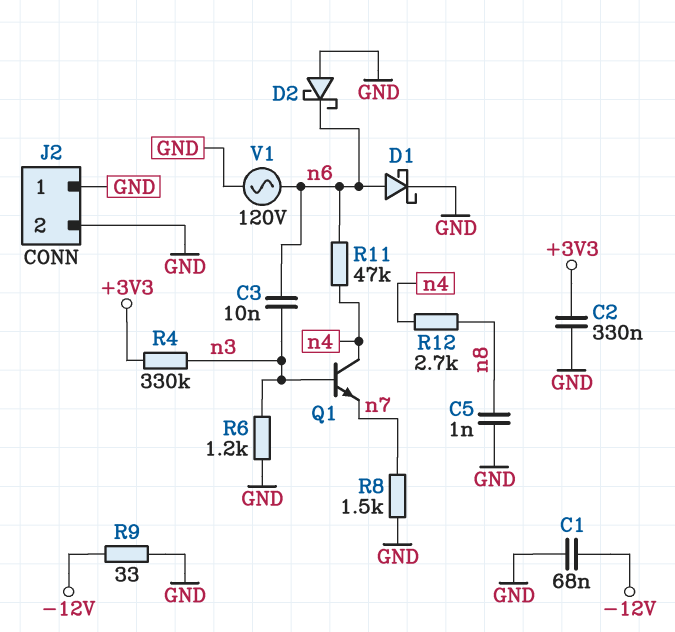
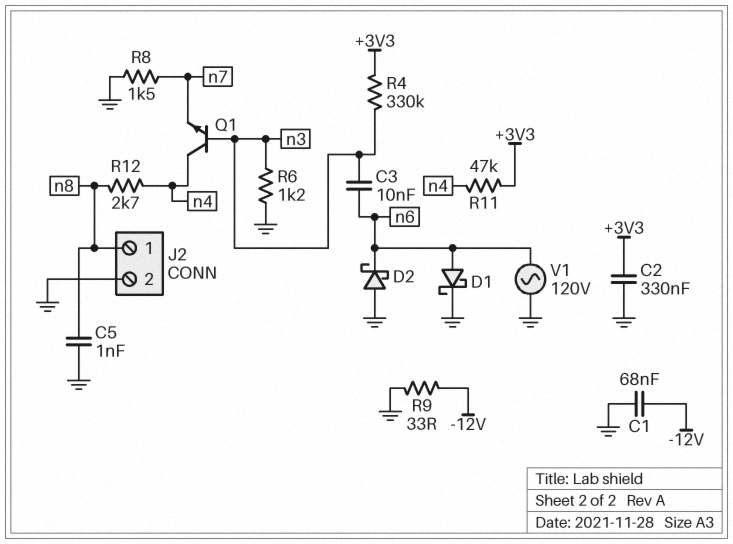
J2 pin 1: GND -> n8
R11: 47k (n4, n6) -> 47k (+3V3, n4)

